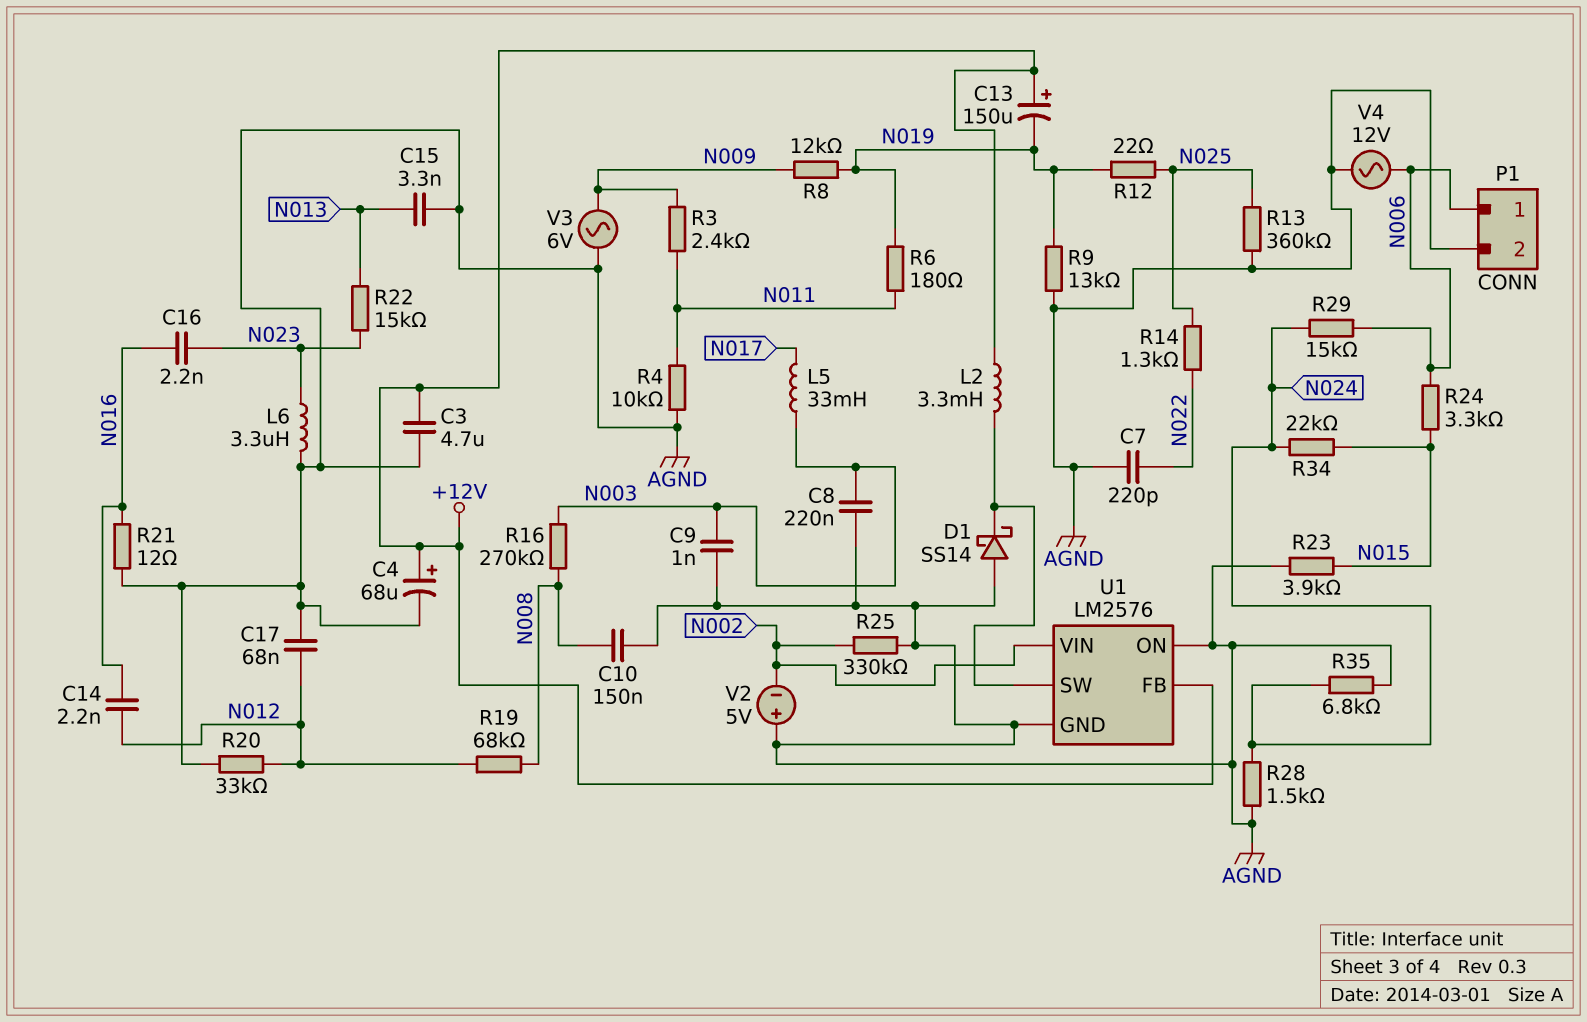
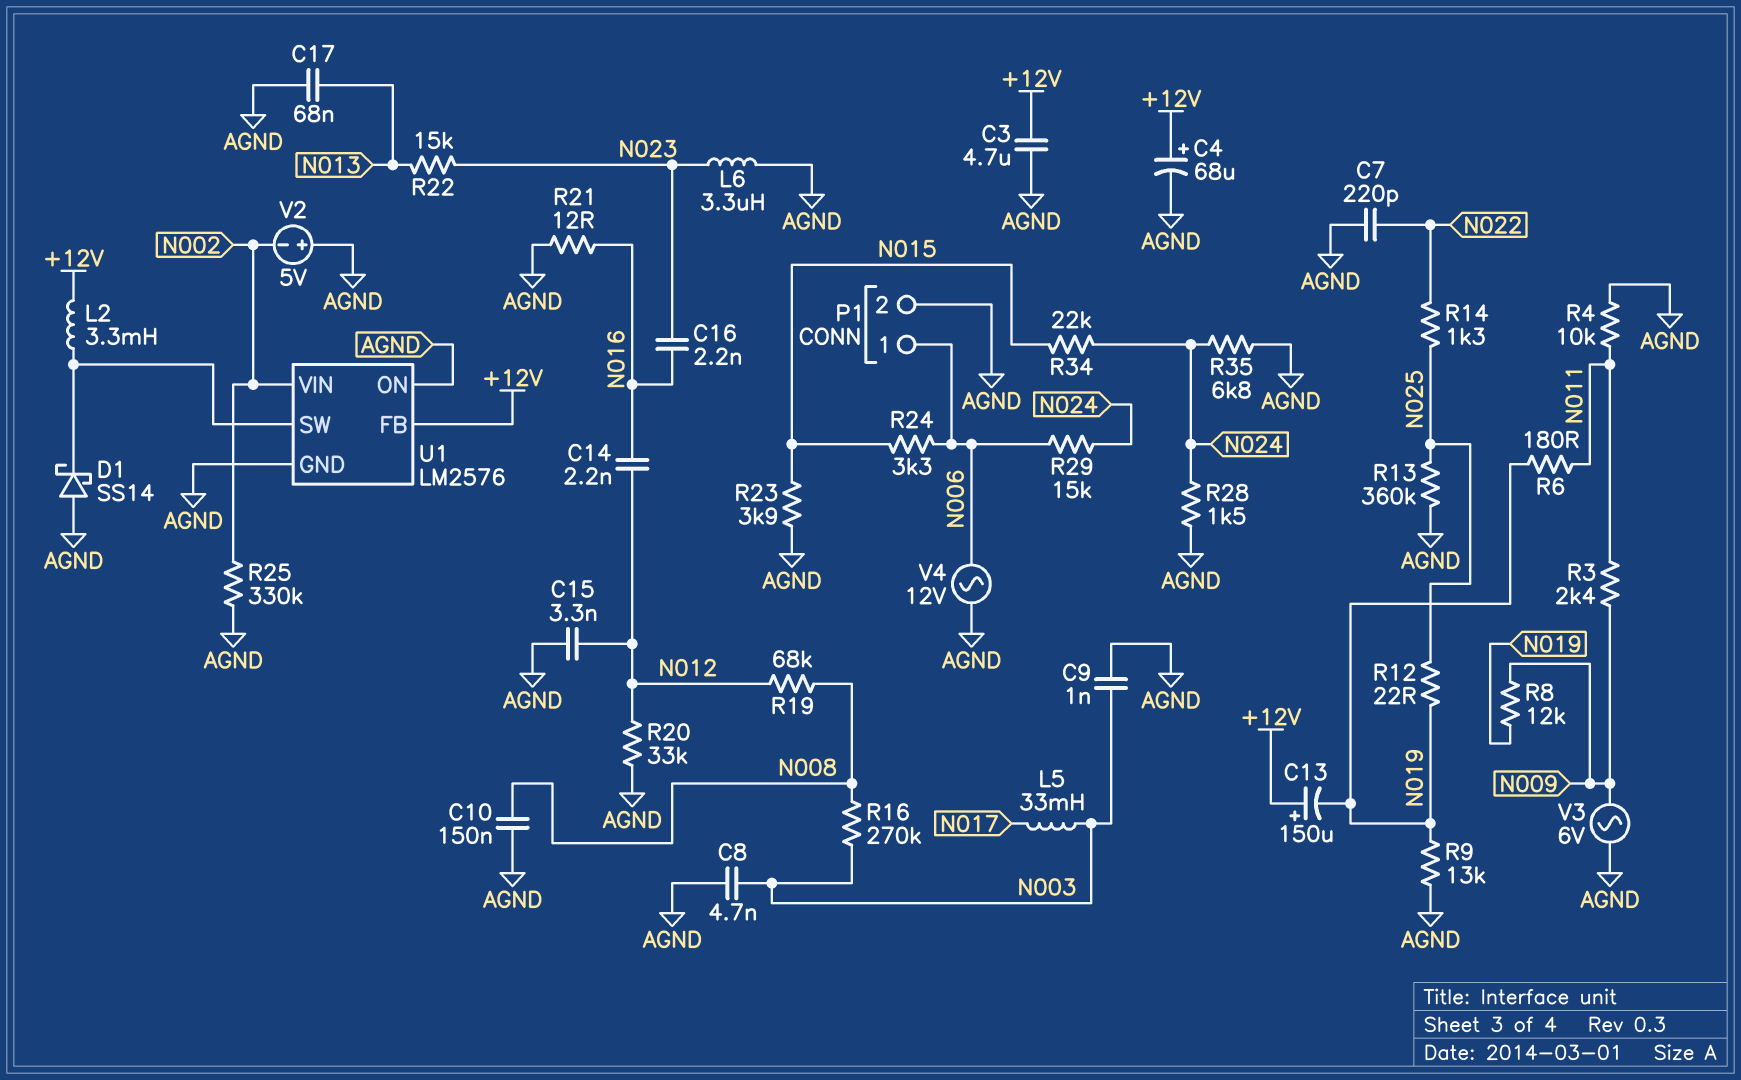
C8: 220nF (AGND, N003) -> 4.7nF (AGND, N003)
C15: 3.3nF (AGND, N013) -> 3.3nF (AGND, N012)
C17: 68nF (AGND, N012) -> 68nF (AGND, N013)

